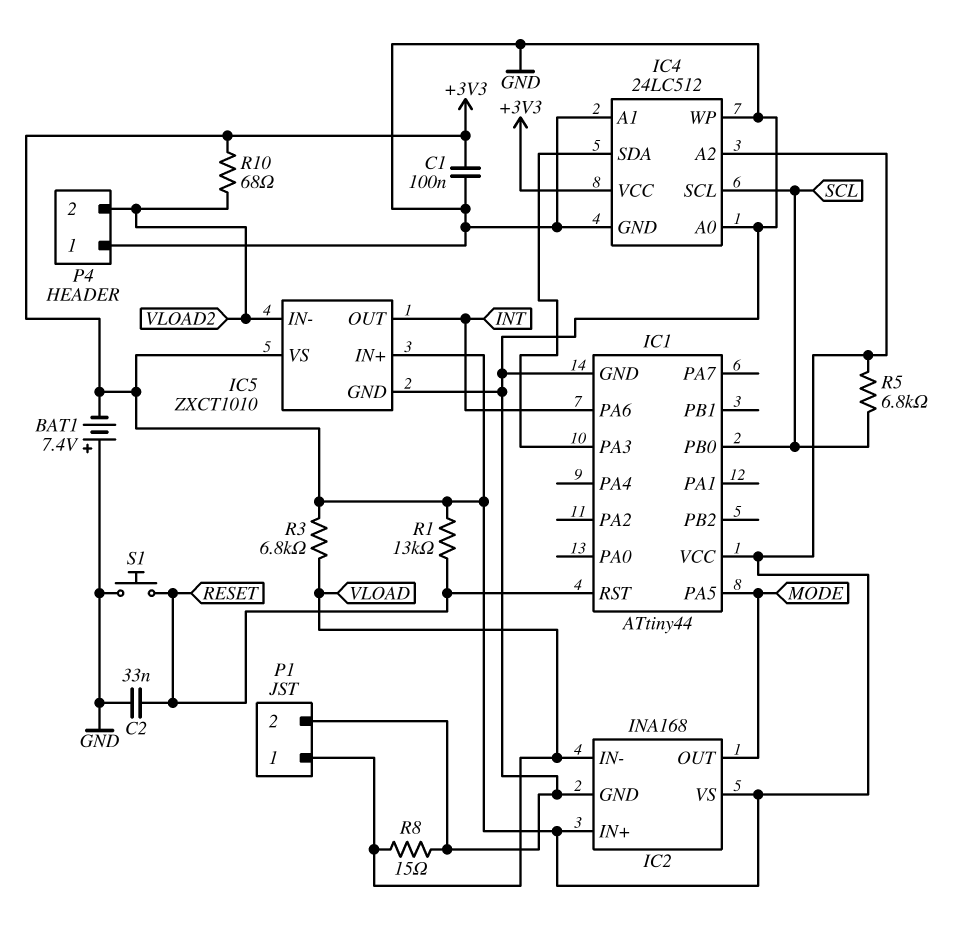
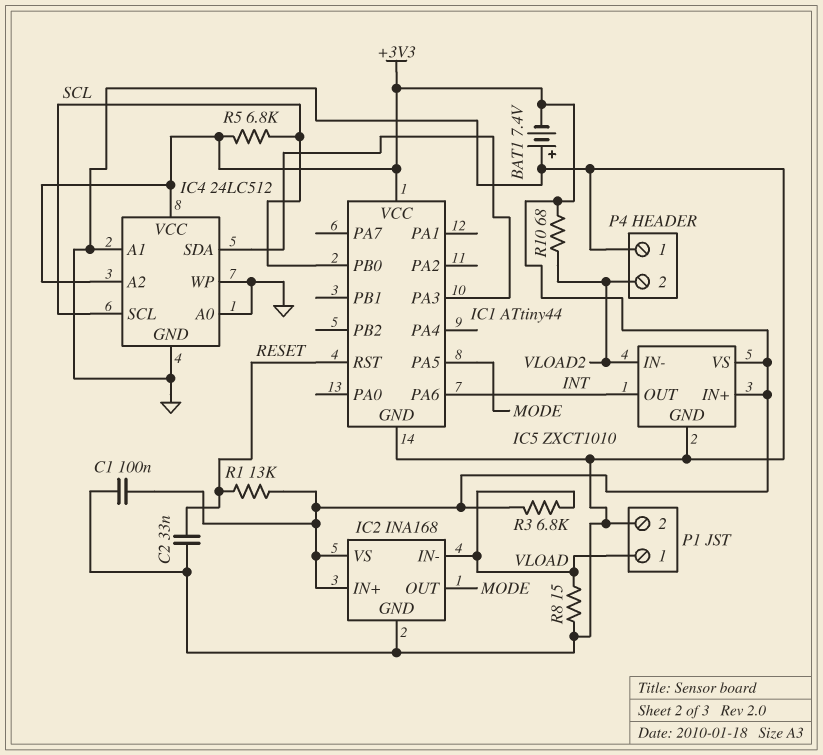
S1: button (GND, RESET) -> none

